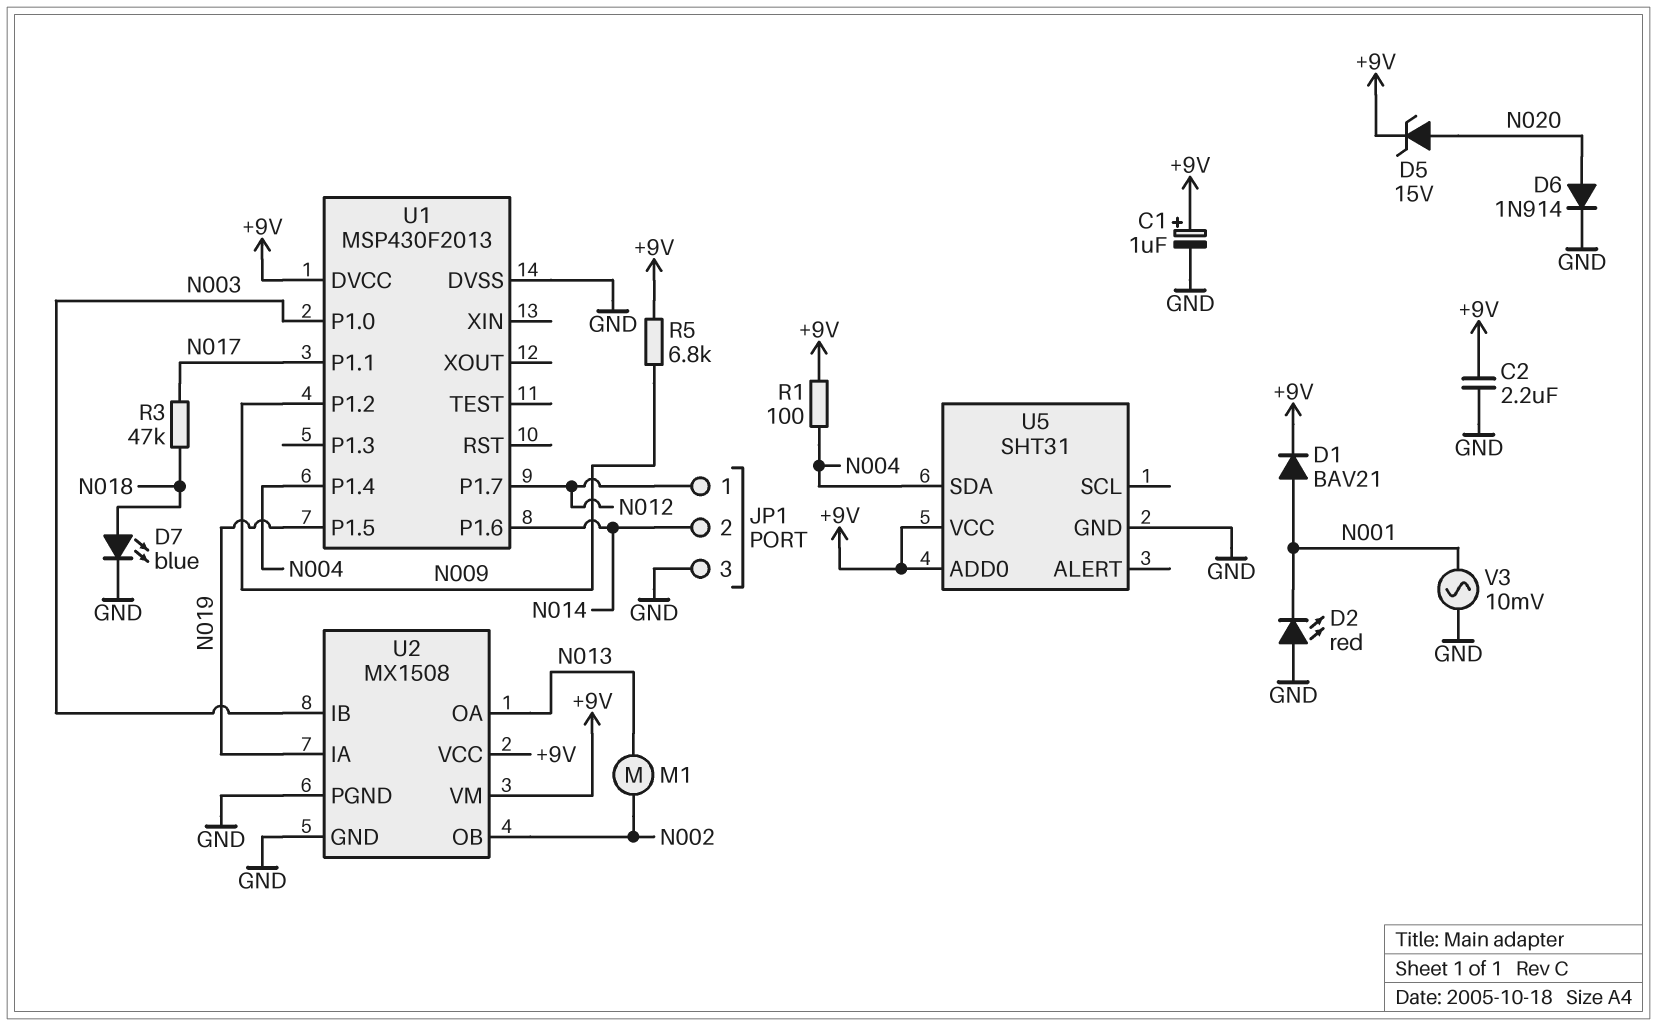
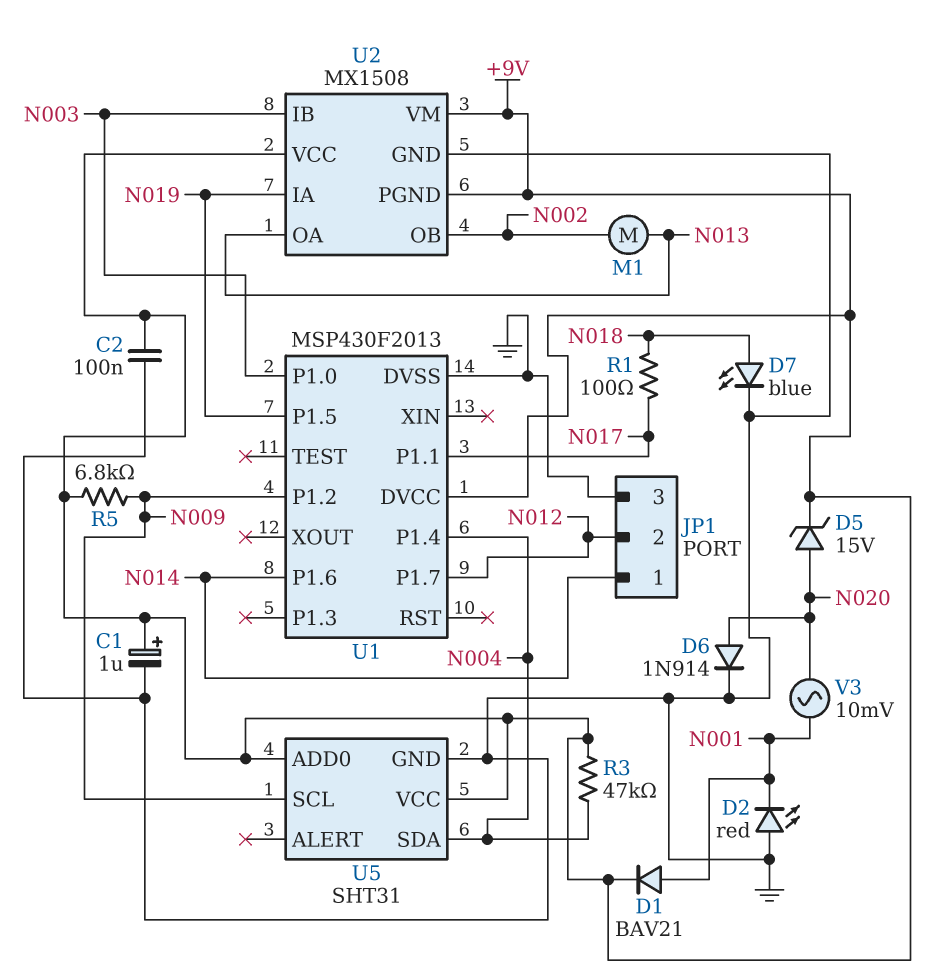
C2: 2.2uF (+9V, GND) -> 100nF (+9V, GND)
JP1 pin 1: N012 -> N014
JP1 pin 2: N014 -> N012
R1: 100 (+9V, N004) -> 100 (N017, N018)
R3: 47k (N017, N018) -> 47k (+9V, N004)
U2 pin PGND: GND -> +9V
U5 pin SCL: none -> N009
V3: AC 10mV (GND, N001) -> AC 10mV (N001, N020)

